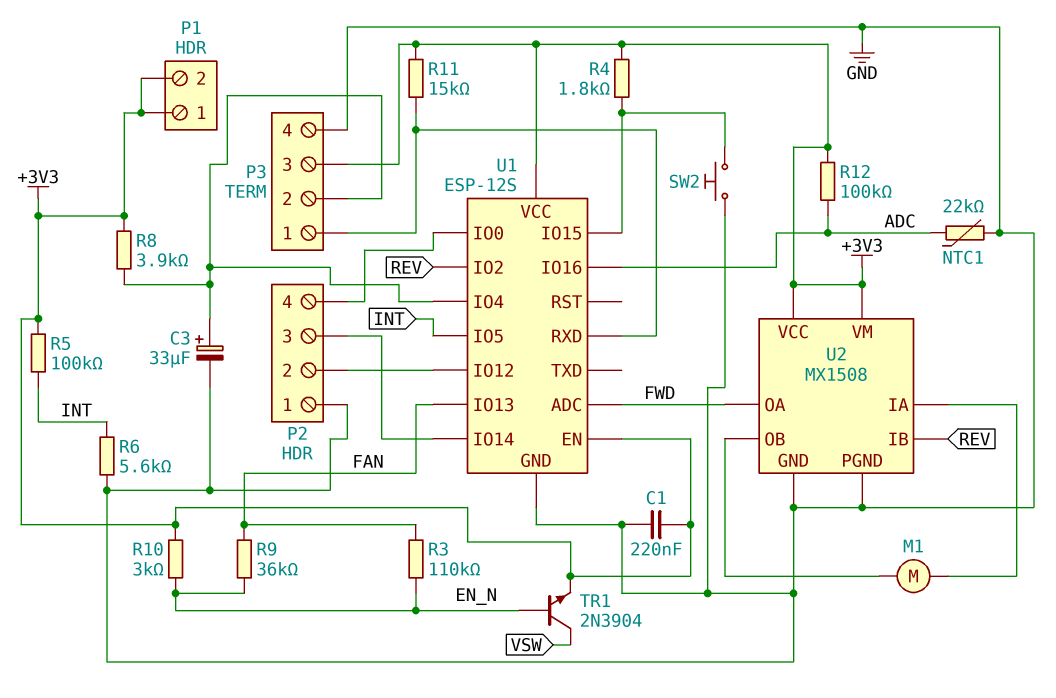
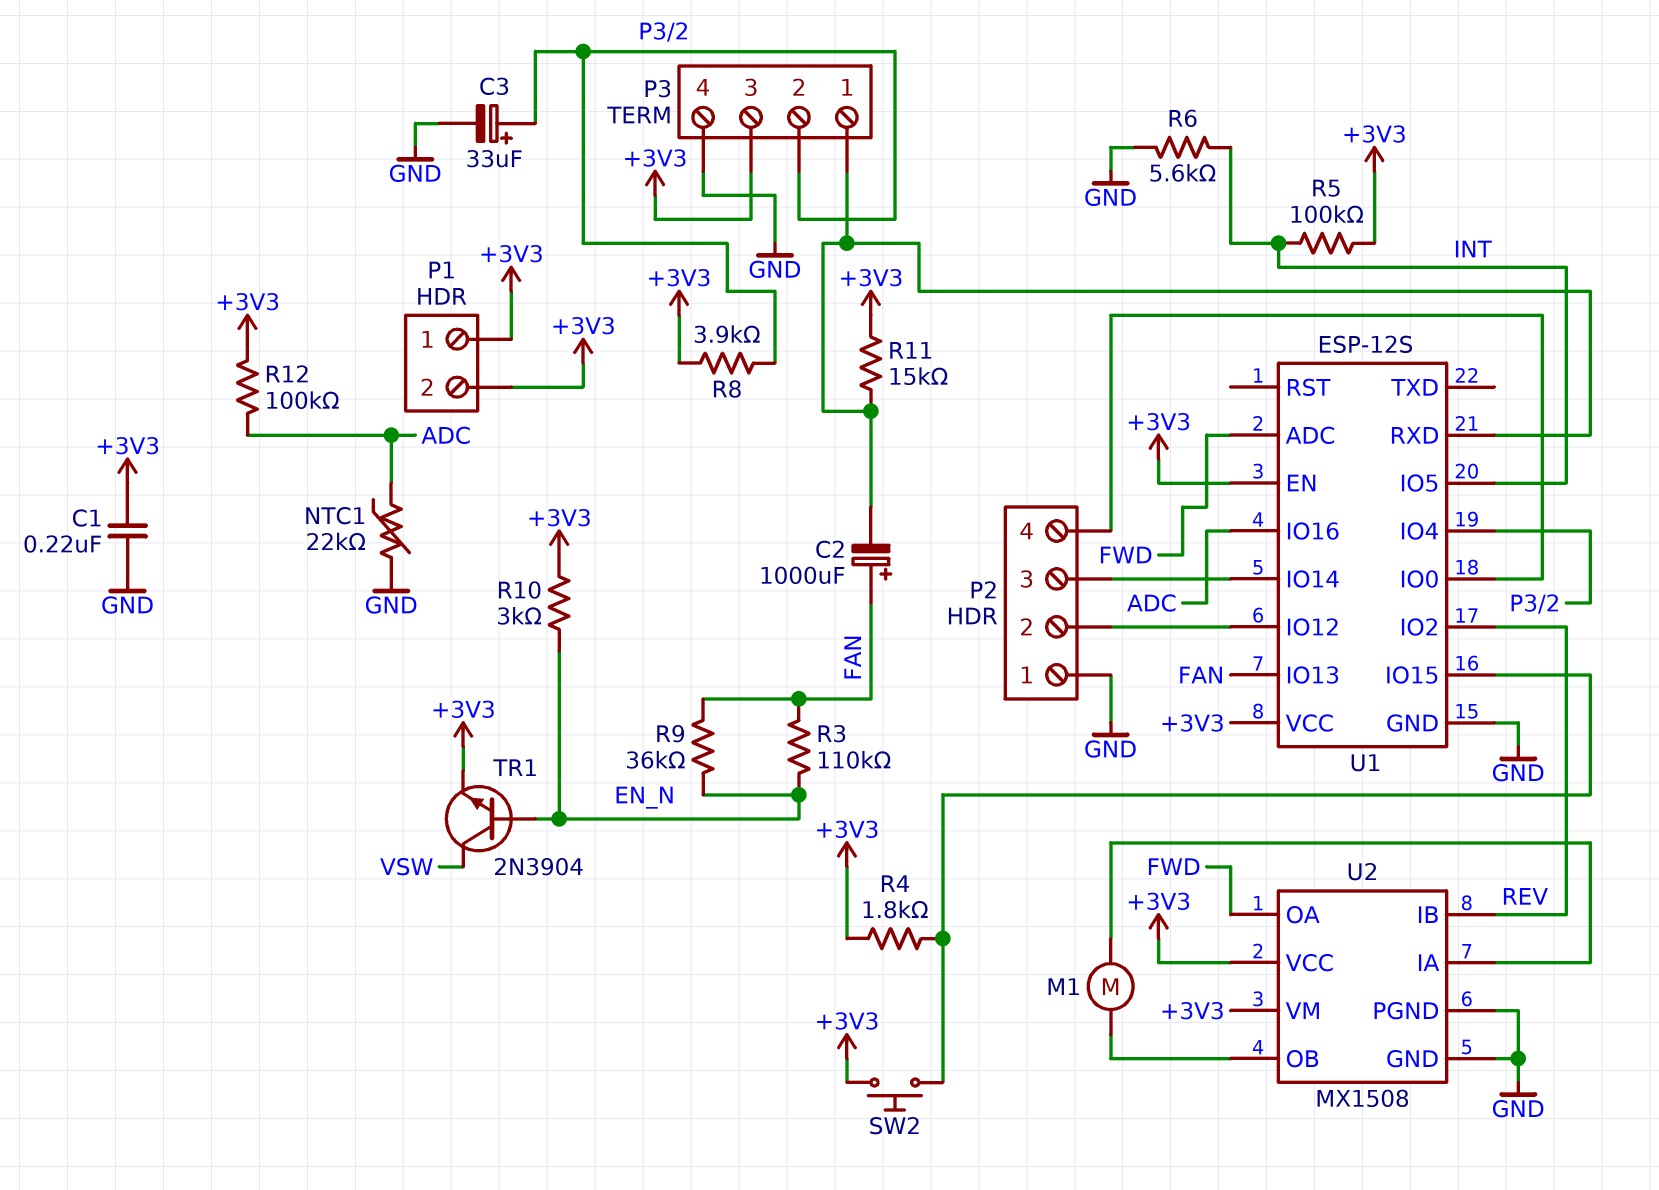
C2: none -> 1000uF (plus FAN, minus P3/1)
SW2: button (GND, U1/IO15) -> button (+3V3, U1/IO15)

